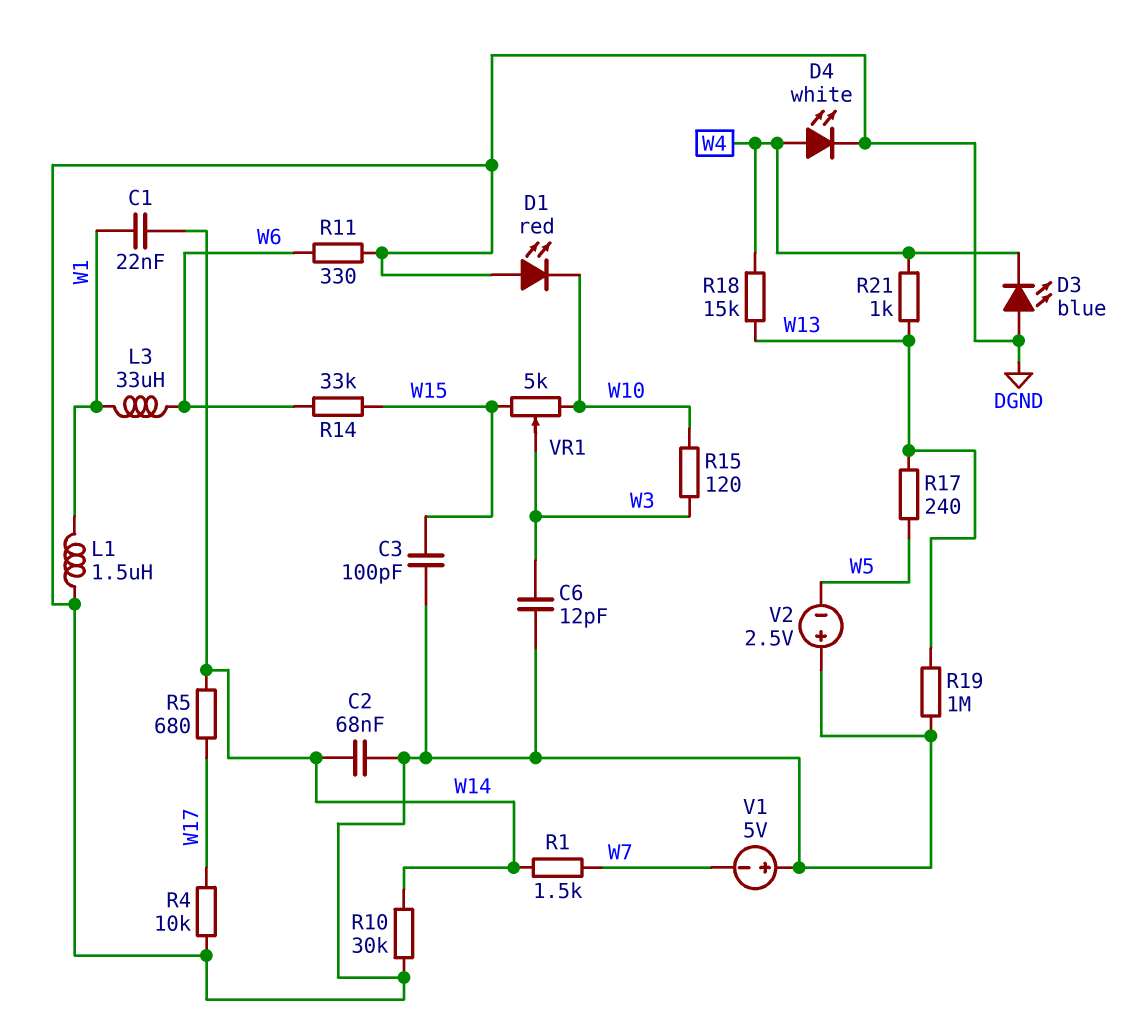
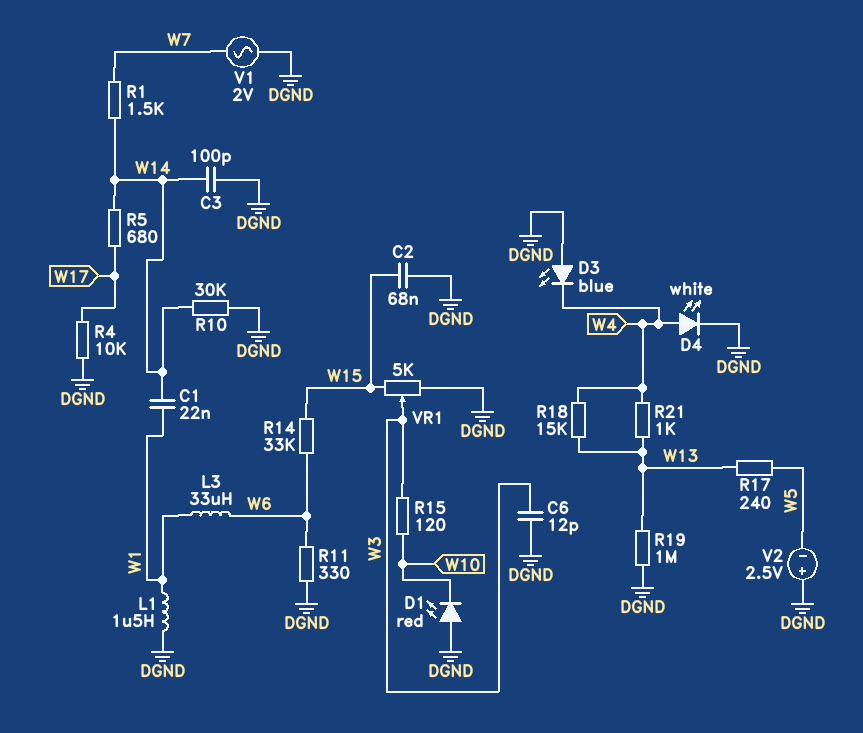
C2: 68nF (DGND, W14) -> 68nF (DGND, W15)
C3: 100pF (DGND, W15) -> 100pF (DGND, W14)
V1: 5V (plus DGND, minus W7) -> AC 2V (DGND, W7)
VR1: 5k (W10, W15, wiper W3) -> 5k (DGND, W15, wiper W3)

